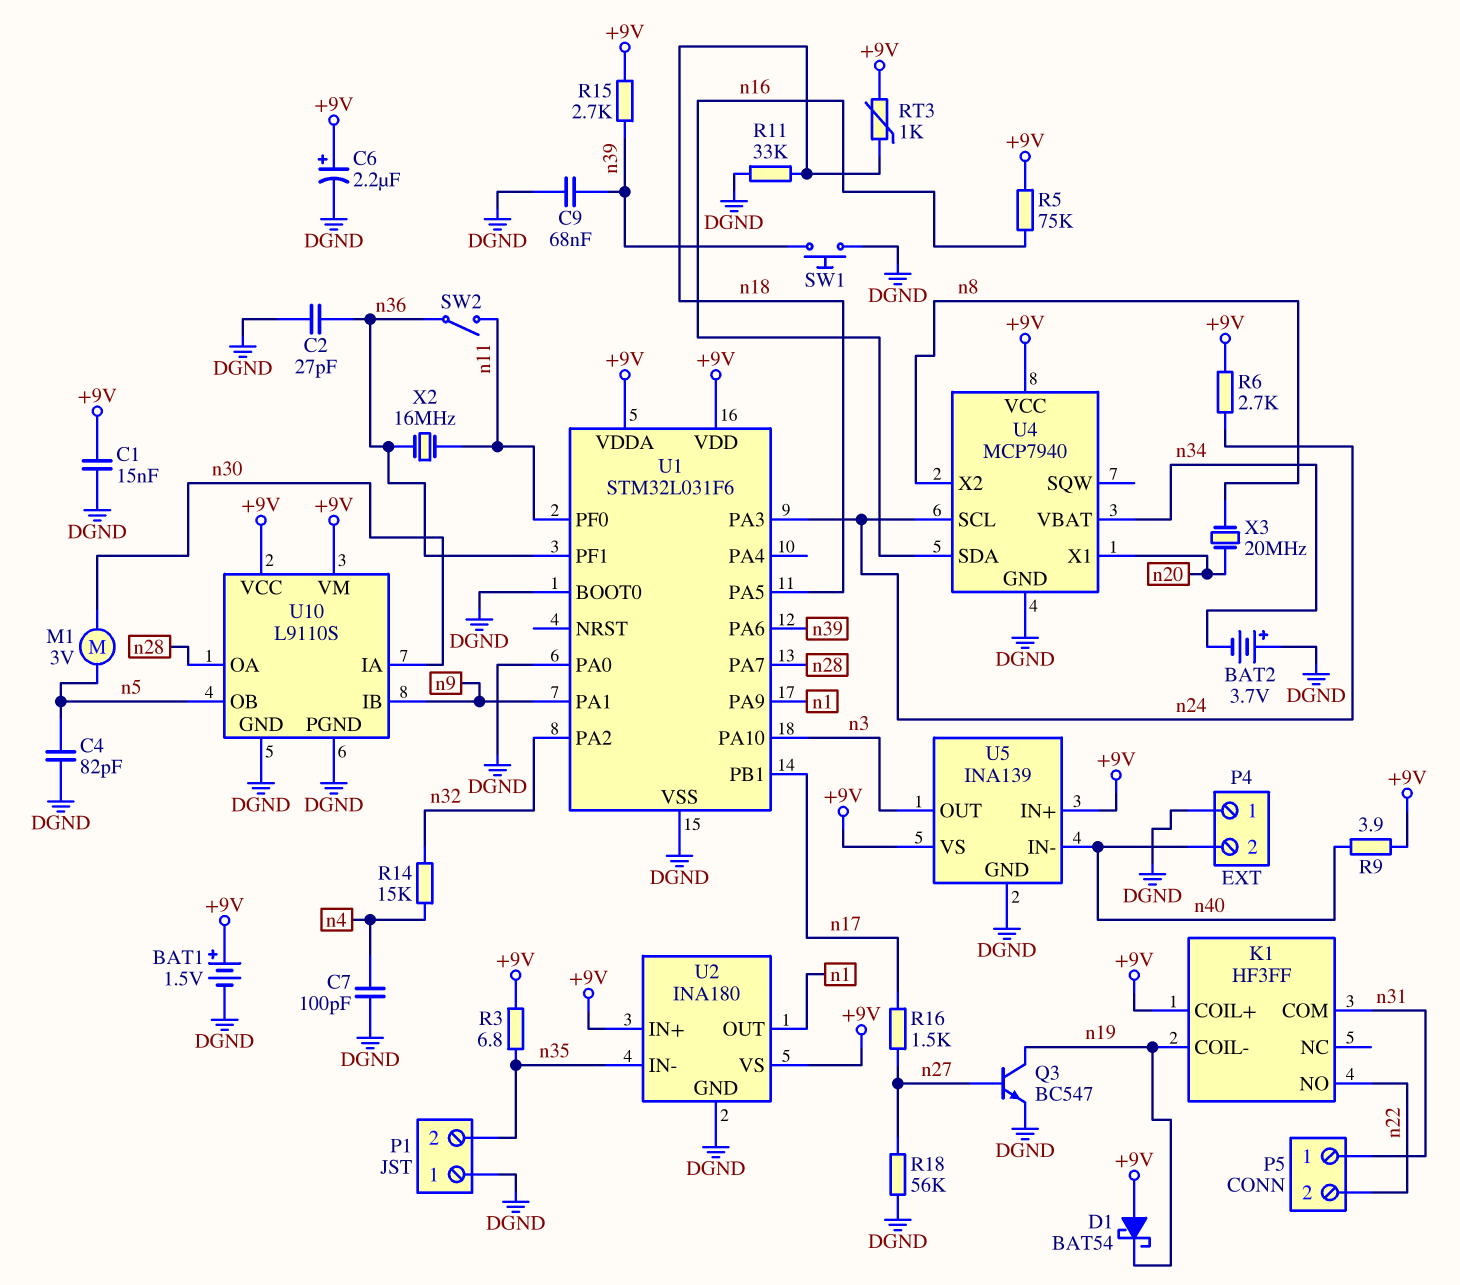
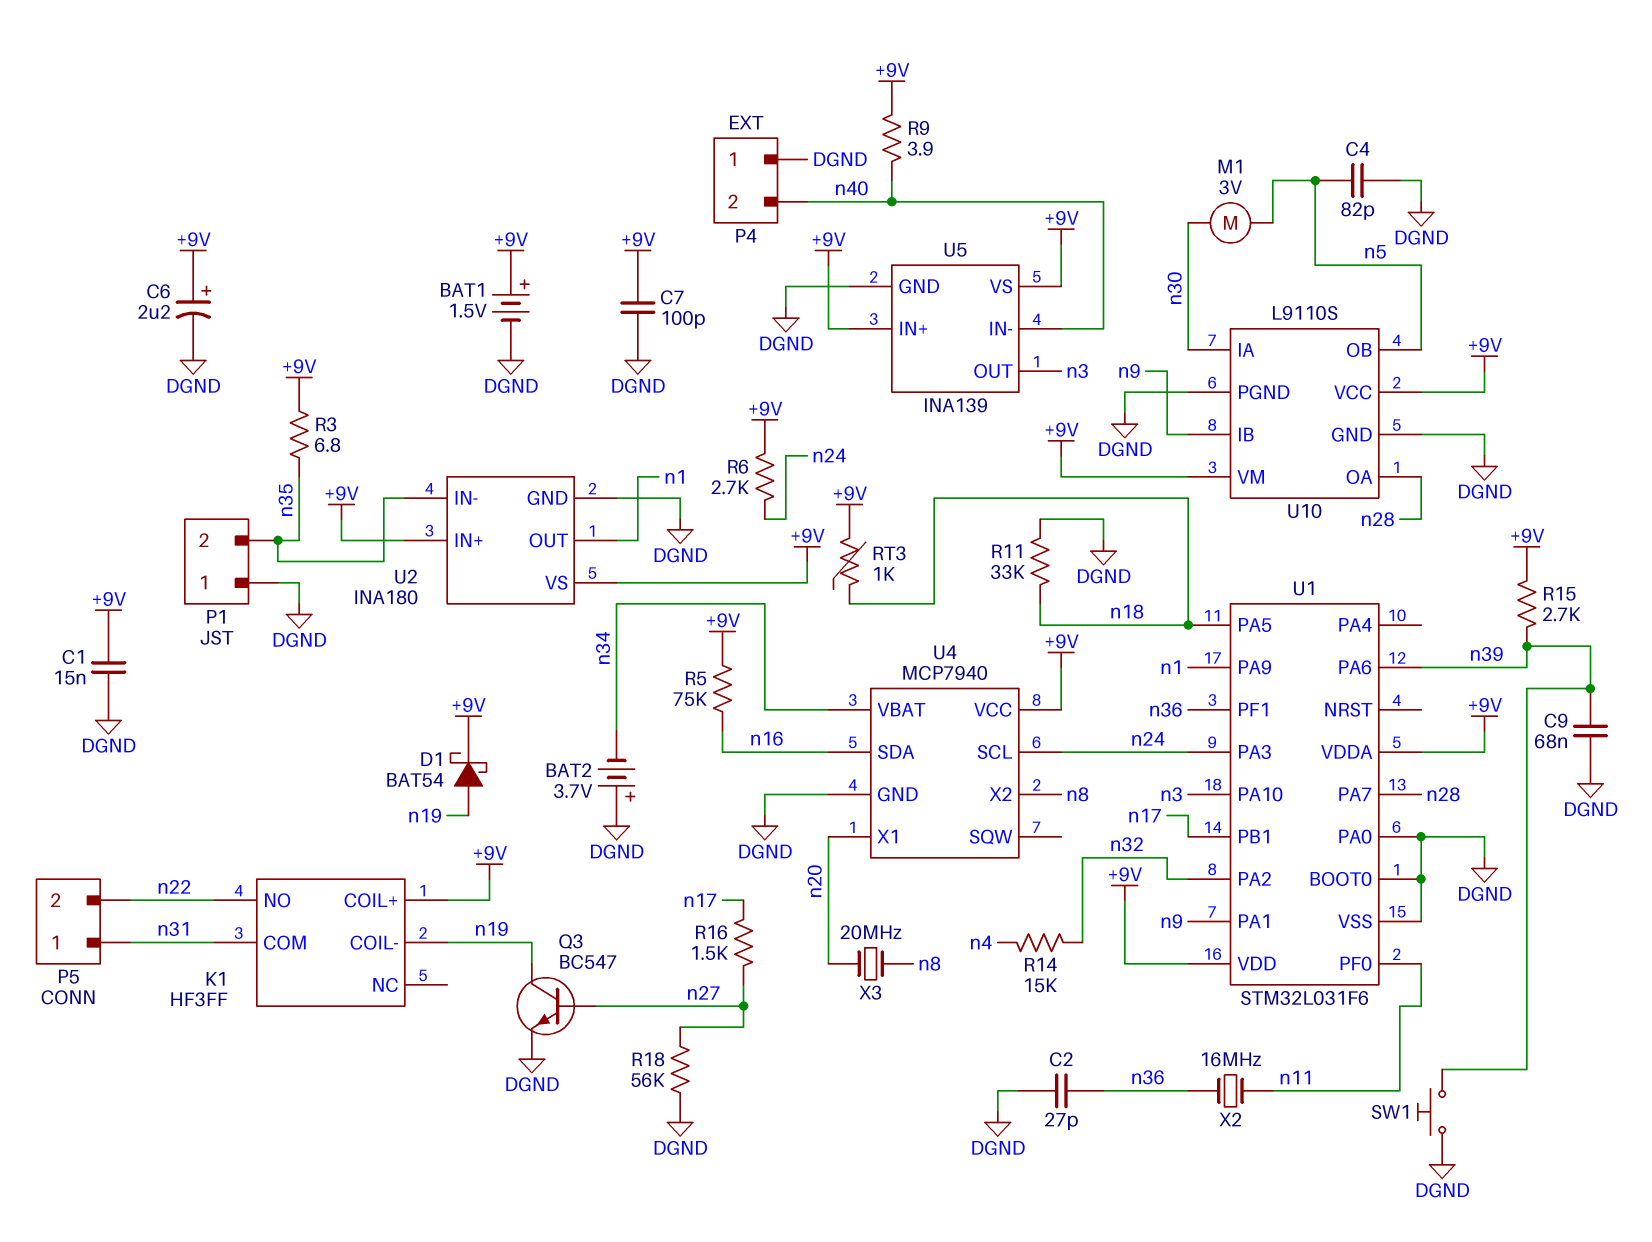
C7: 100pF (DGND, n4) -> 100pF (+9V, DGND)
D1: schottky BAT54 (A +9V, K n19) -> schottky BAT54 (A n19, K +9V)
SW2: switch (n11, n36) -> none

